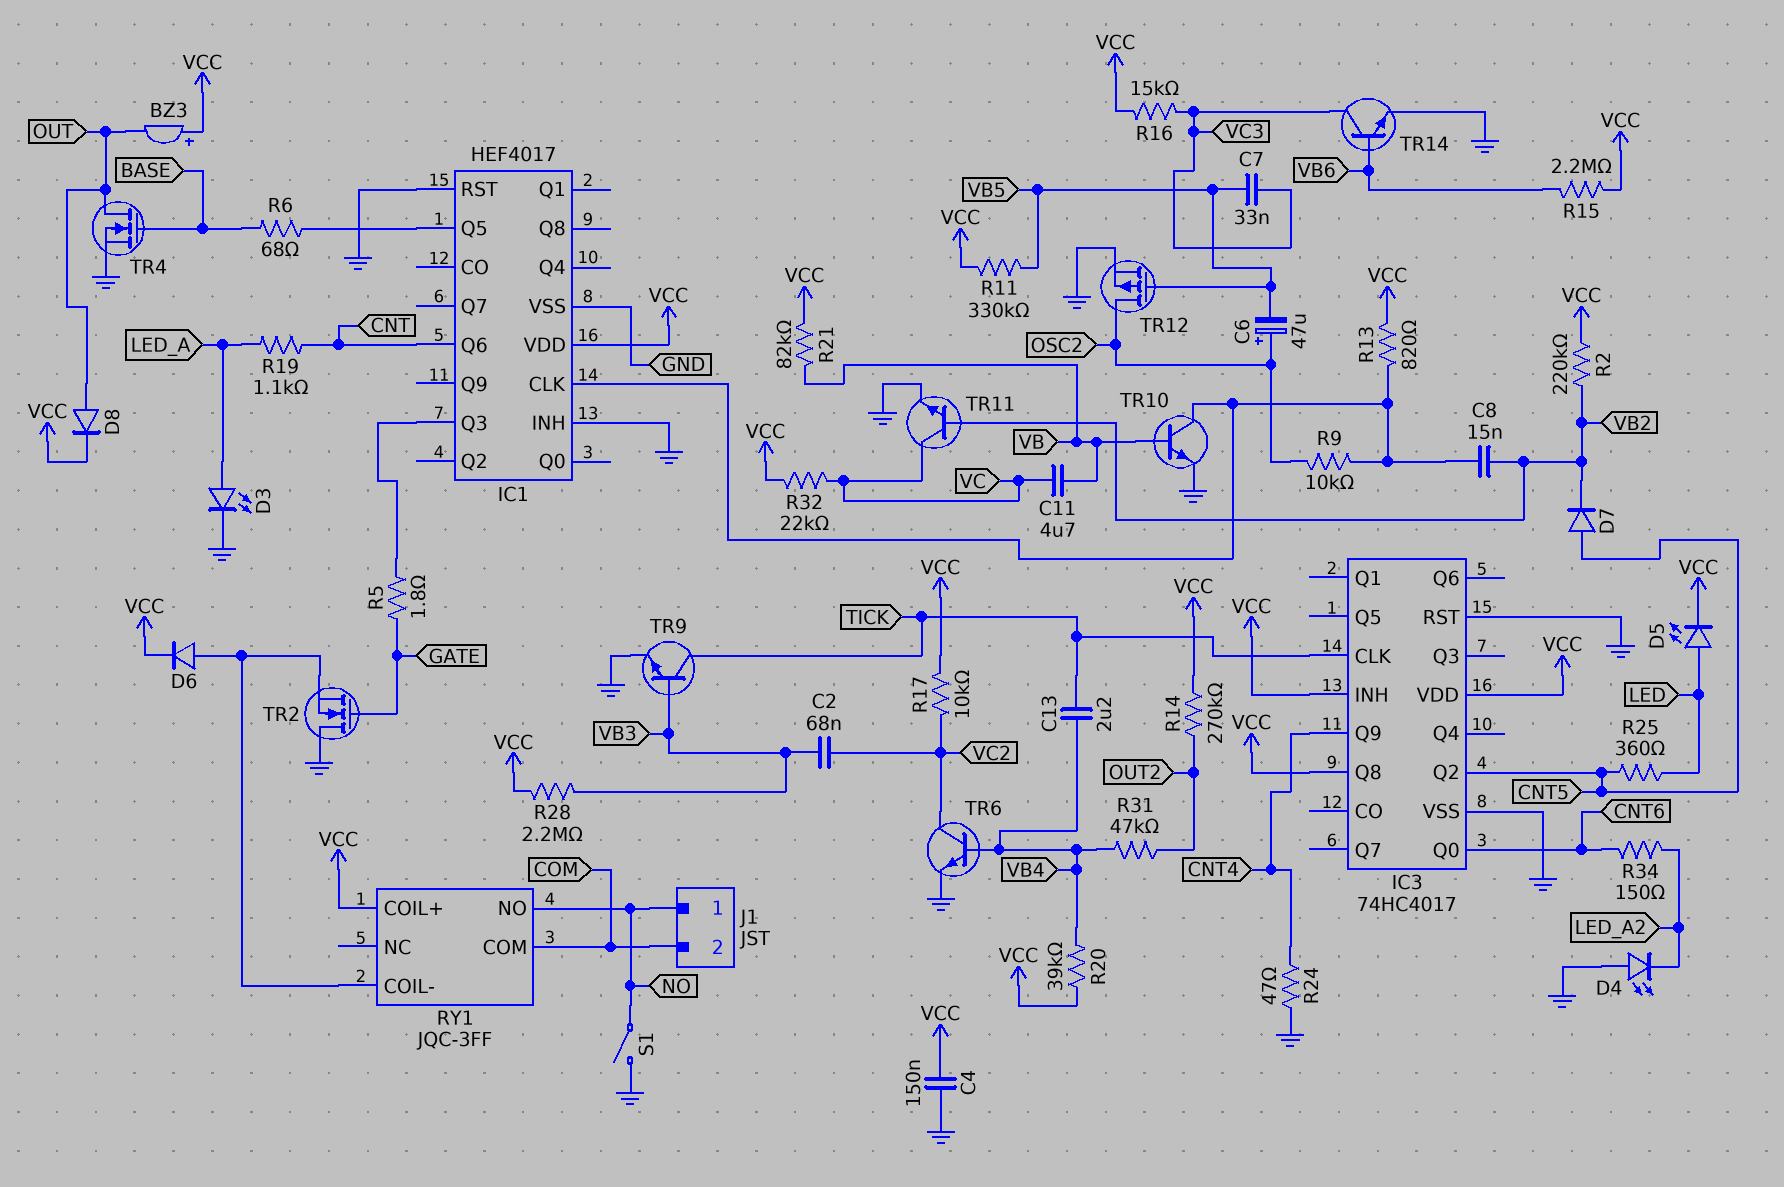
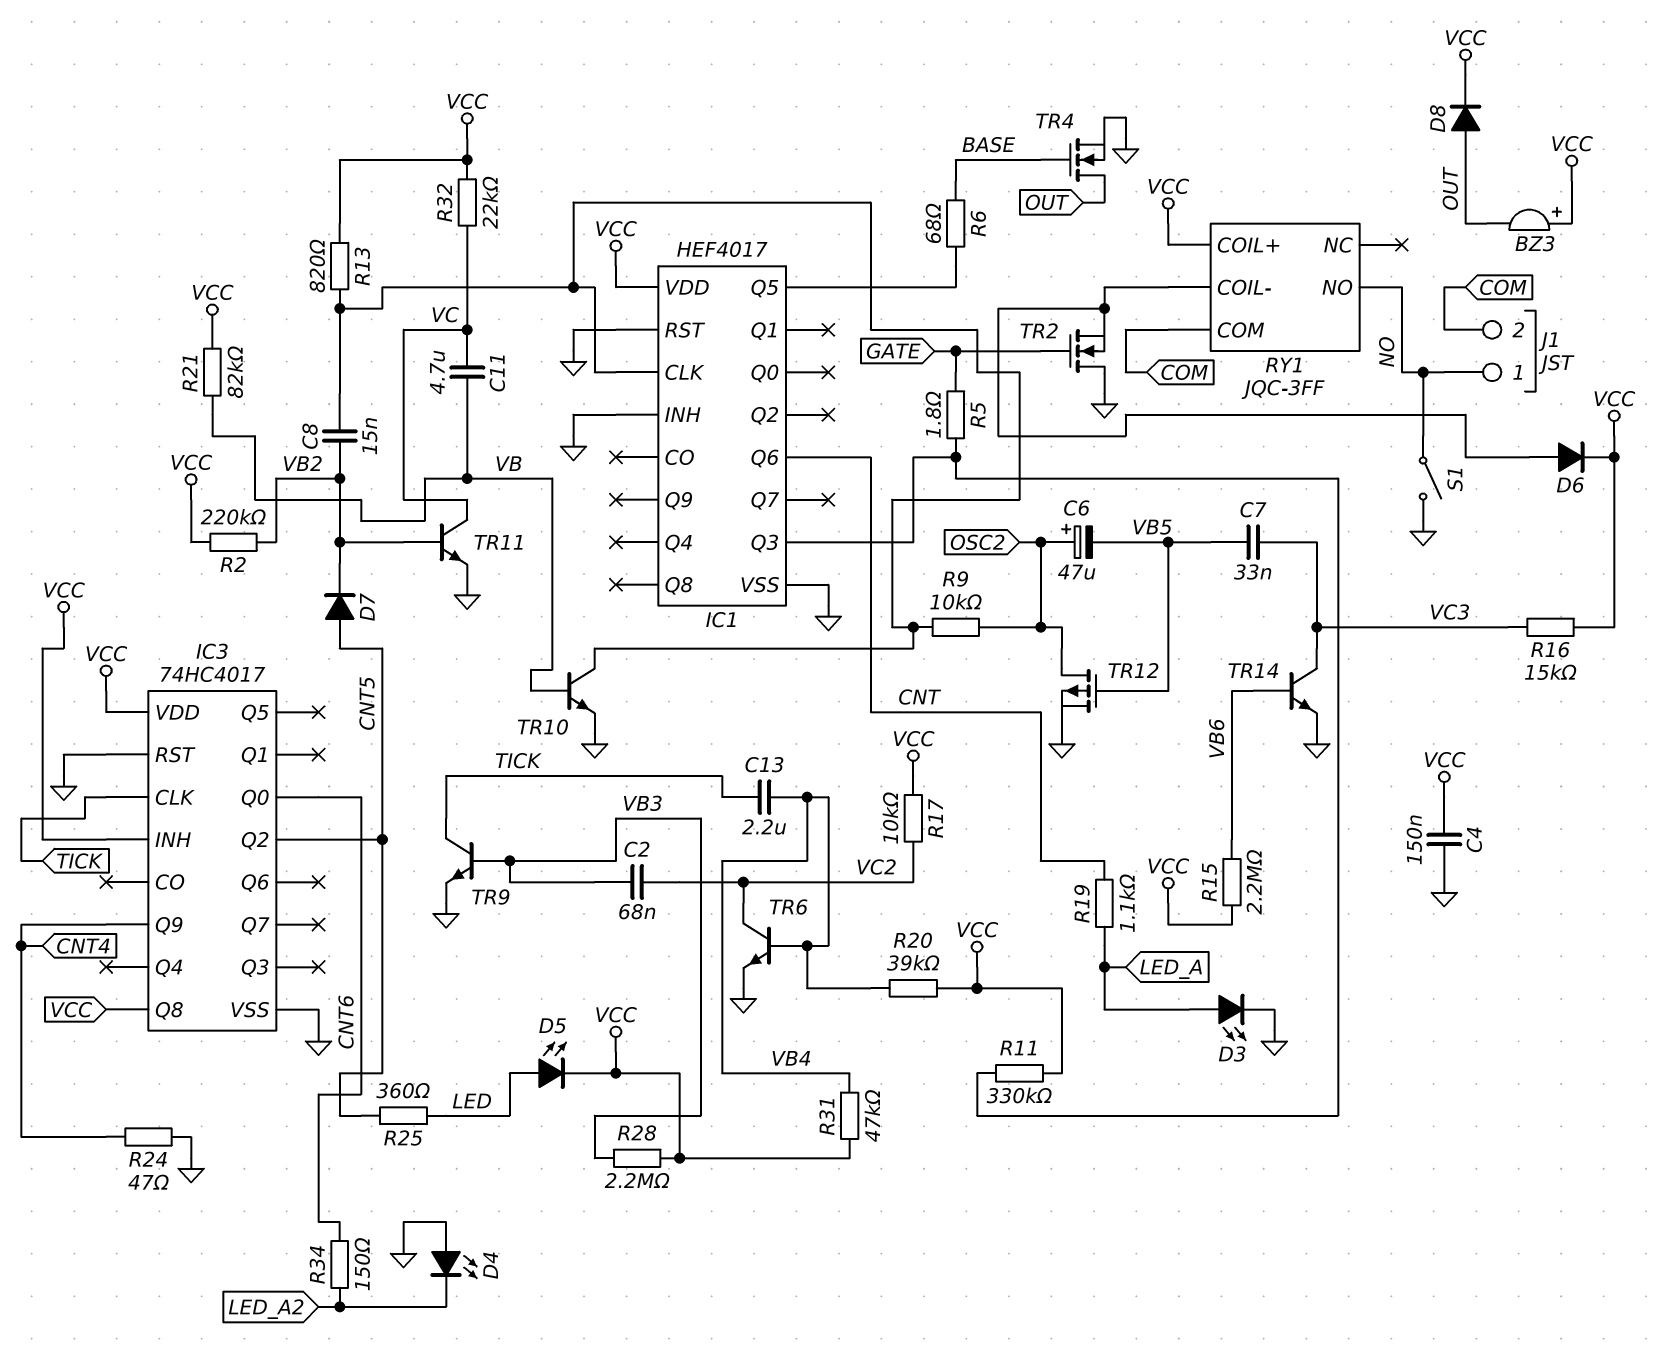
R11: 330k (VB5, VCC) -> 330k (IC1/Q3, VCC)
R14: 270k (OUT2, VCC) -> none
R31: 47k (OUT2, VB4) -> 47k (VB4, VCC)

